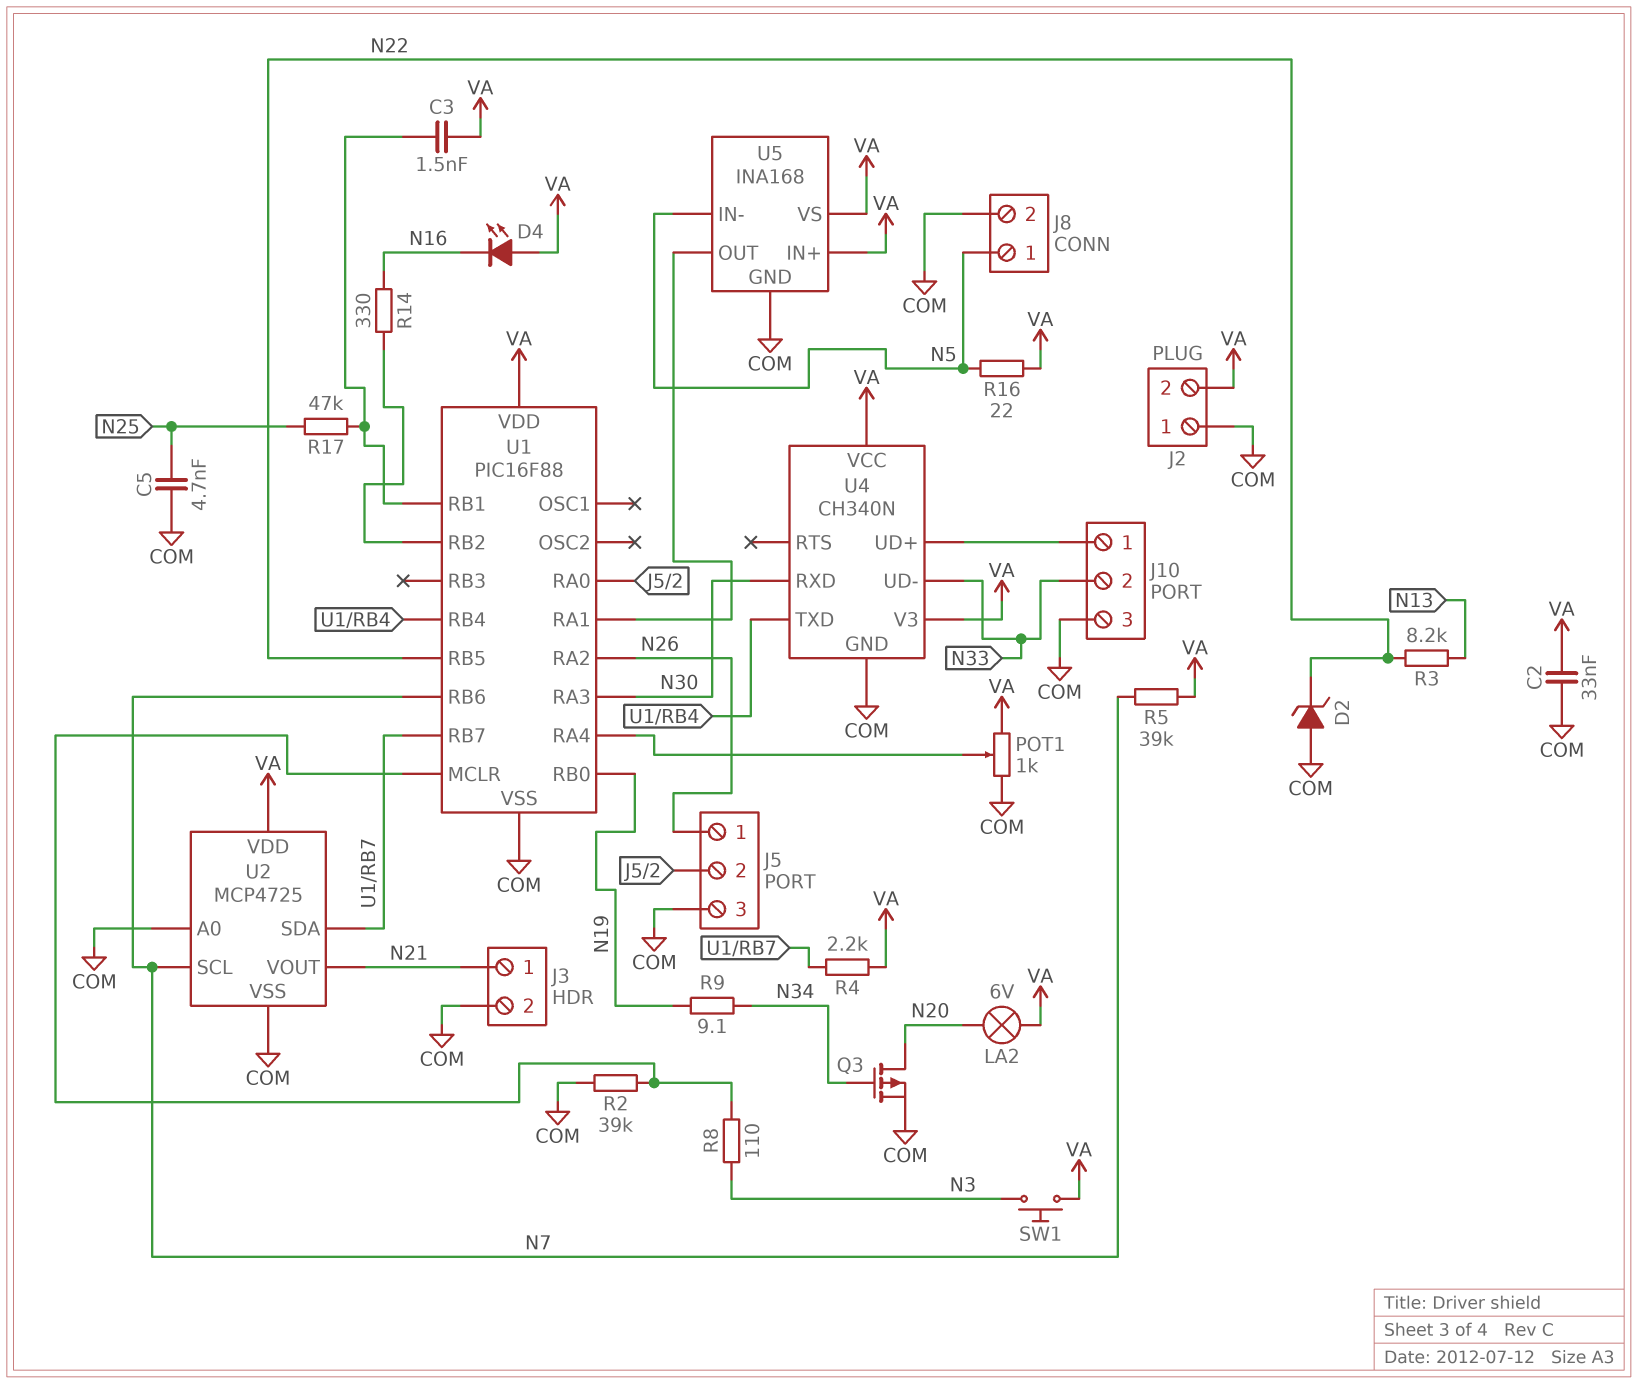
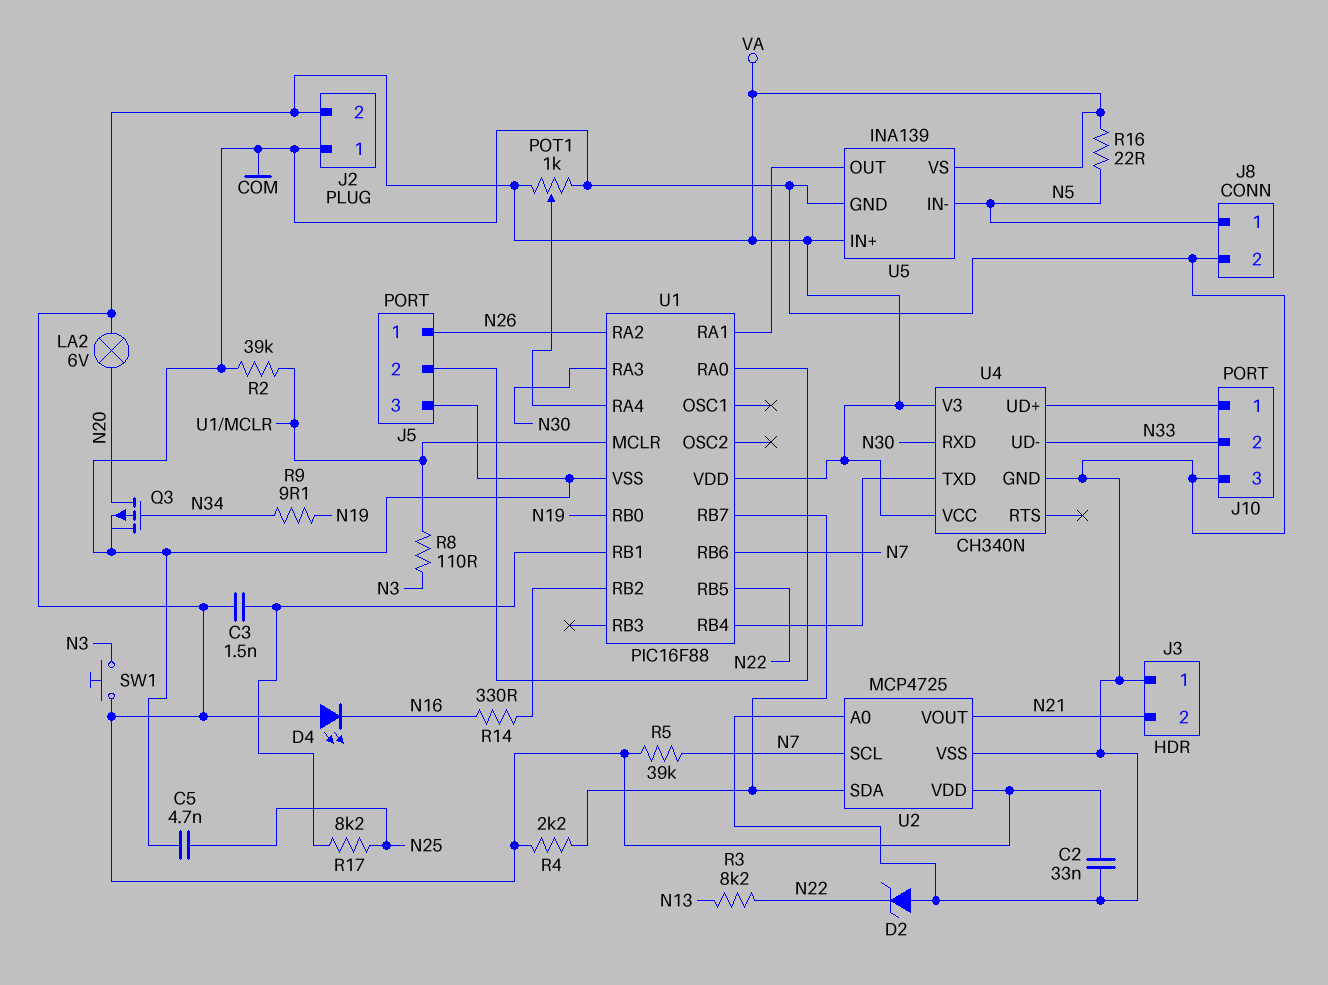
J3 pin 1: N21 -> COM
J3 pin 2: COM -> N21
R17: 47k (N25, U1/RB1) -> 8.2k (N25, U1/RB1)
U5: INA168 -> INA139

